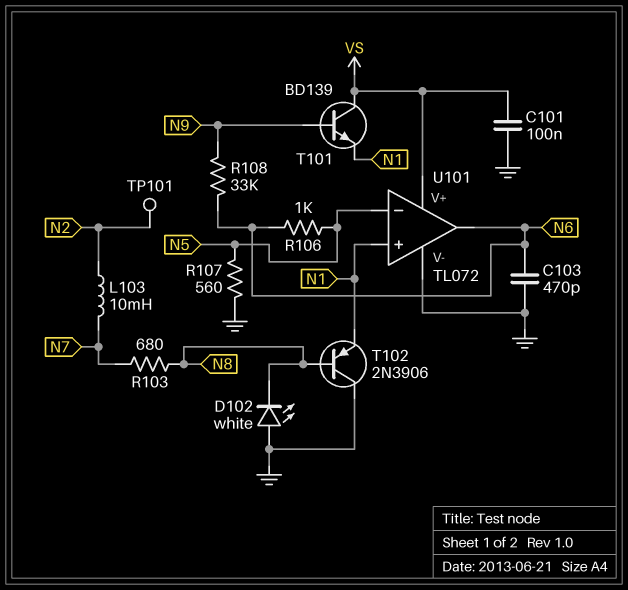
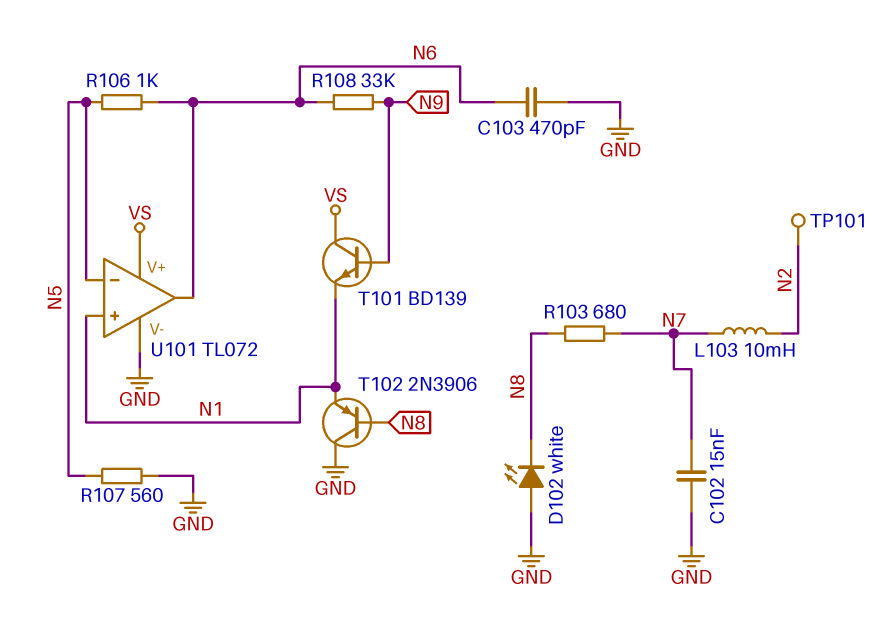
C101: 100nF (GND, VS) -> none
C102: none -> 15nF (GND, N7)

